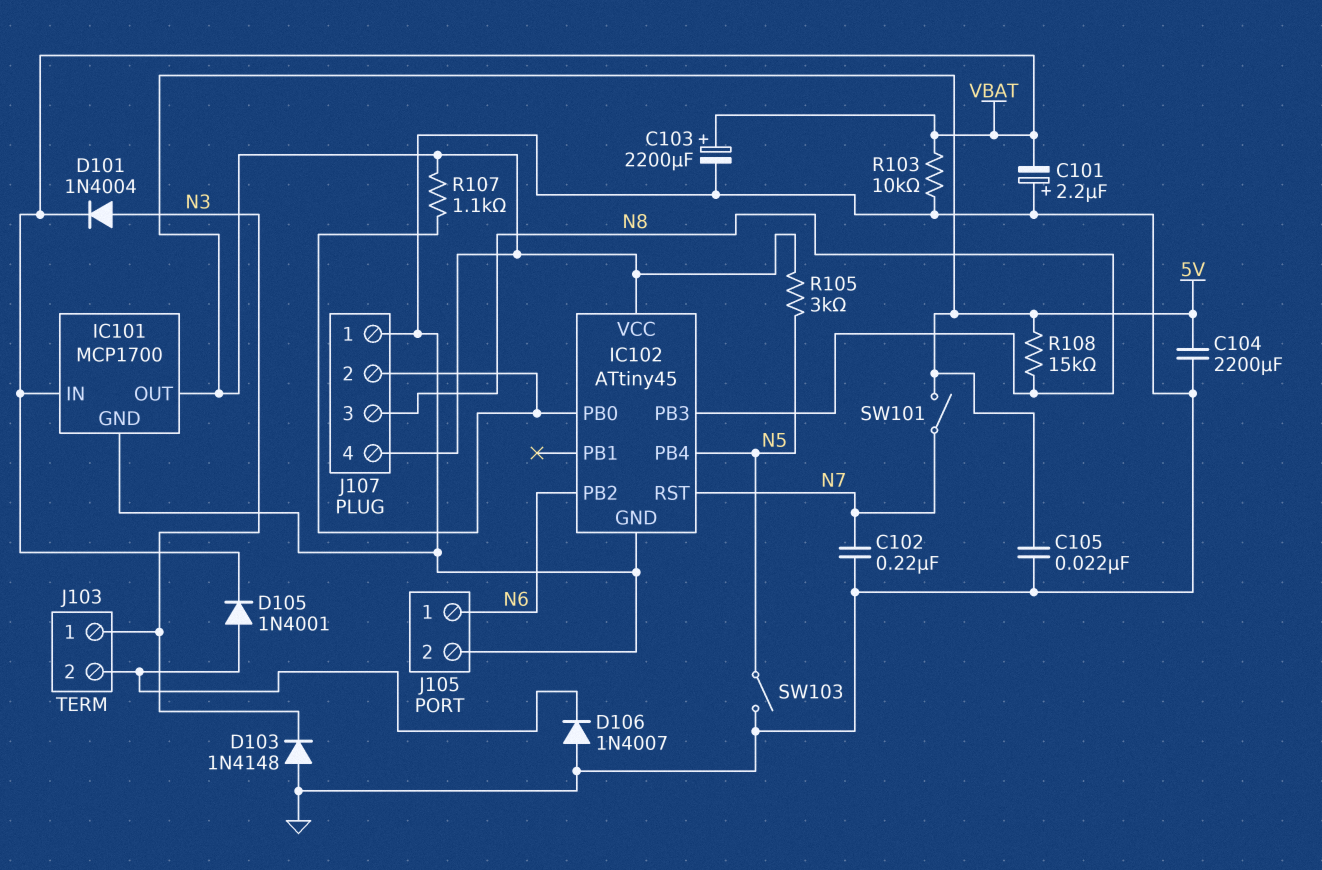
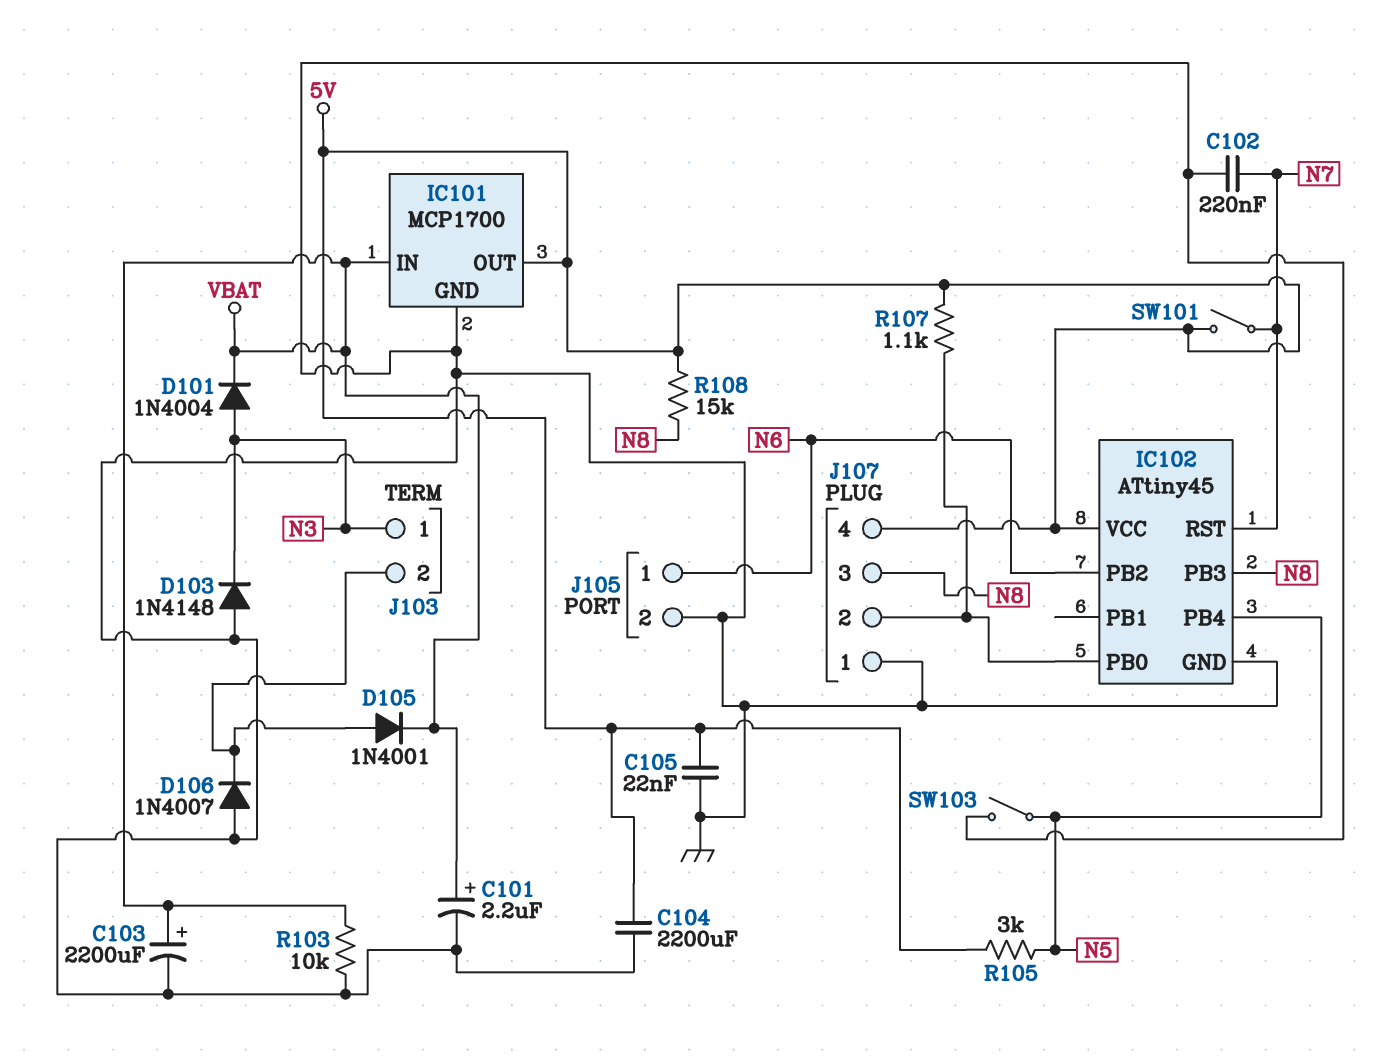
C101: 2.2uF (plus GND, minus VBAT) -> 2.2uF (plus VBAT, minus GND)

